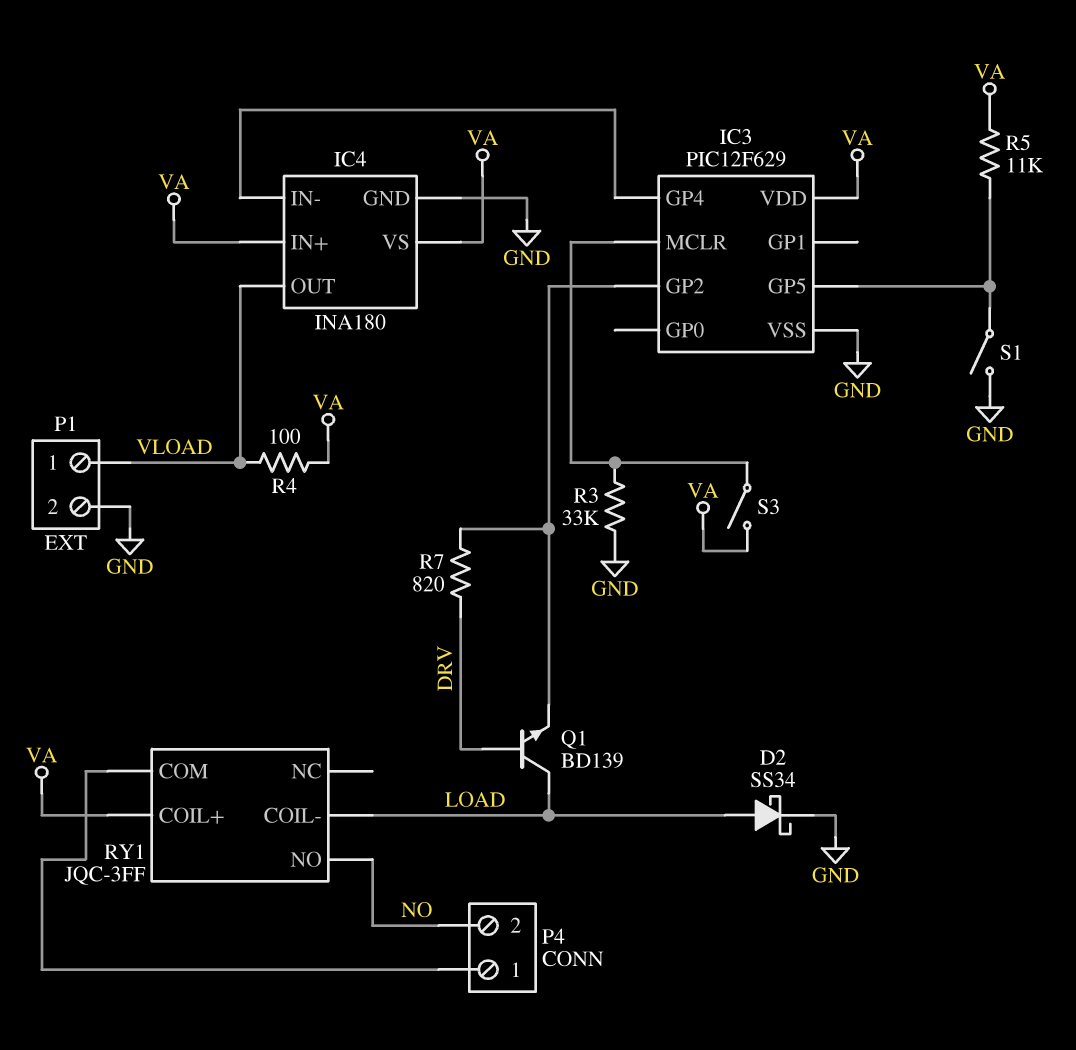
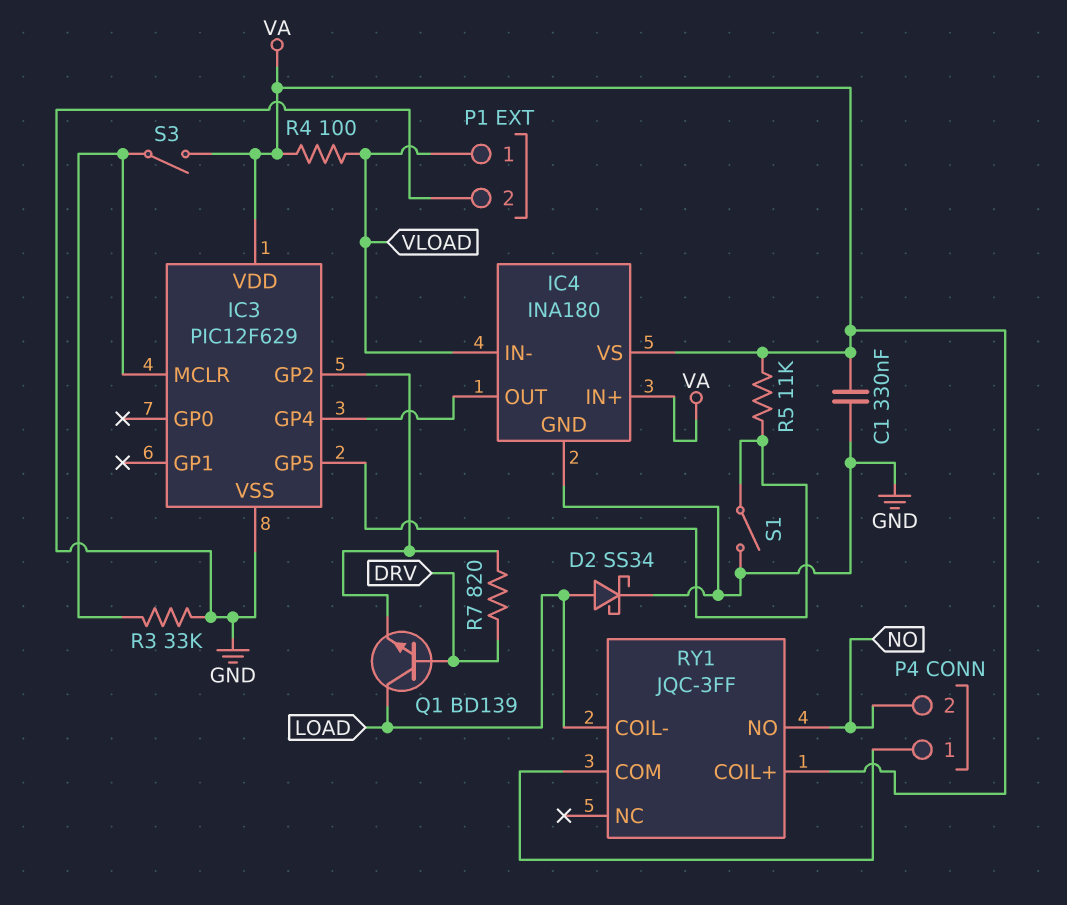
C1: none -> 330nF (GND, VA)
IC4 pin IN-: IC3/GP4 -> VLOAD
IC4 pin OUT: VLOAD -> IC3/GP4

